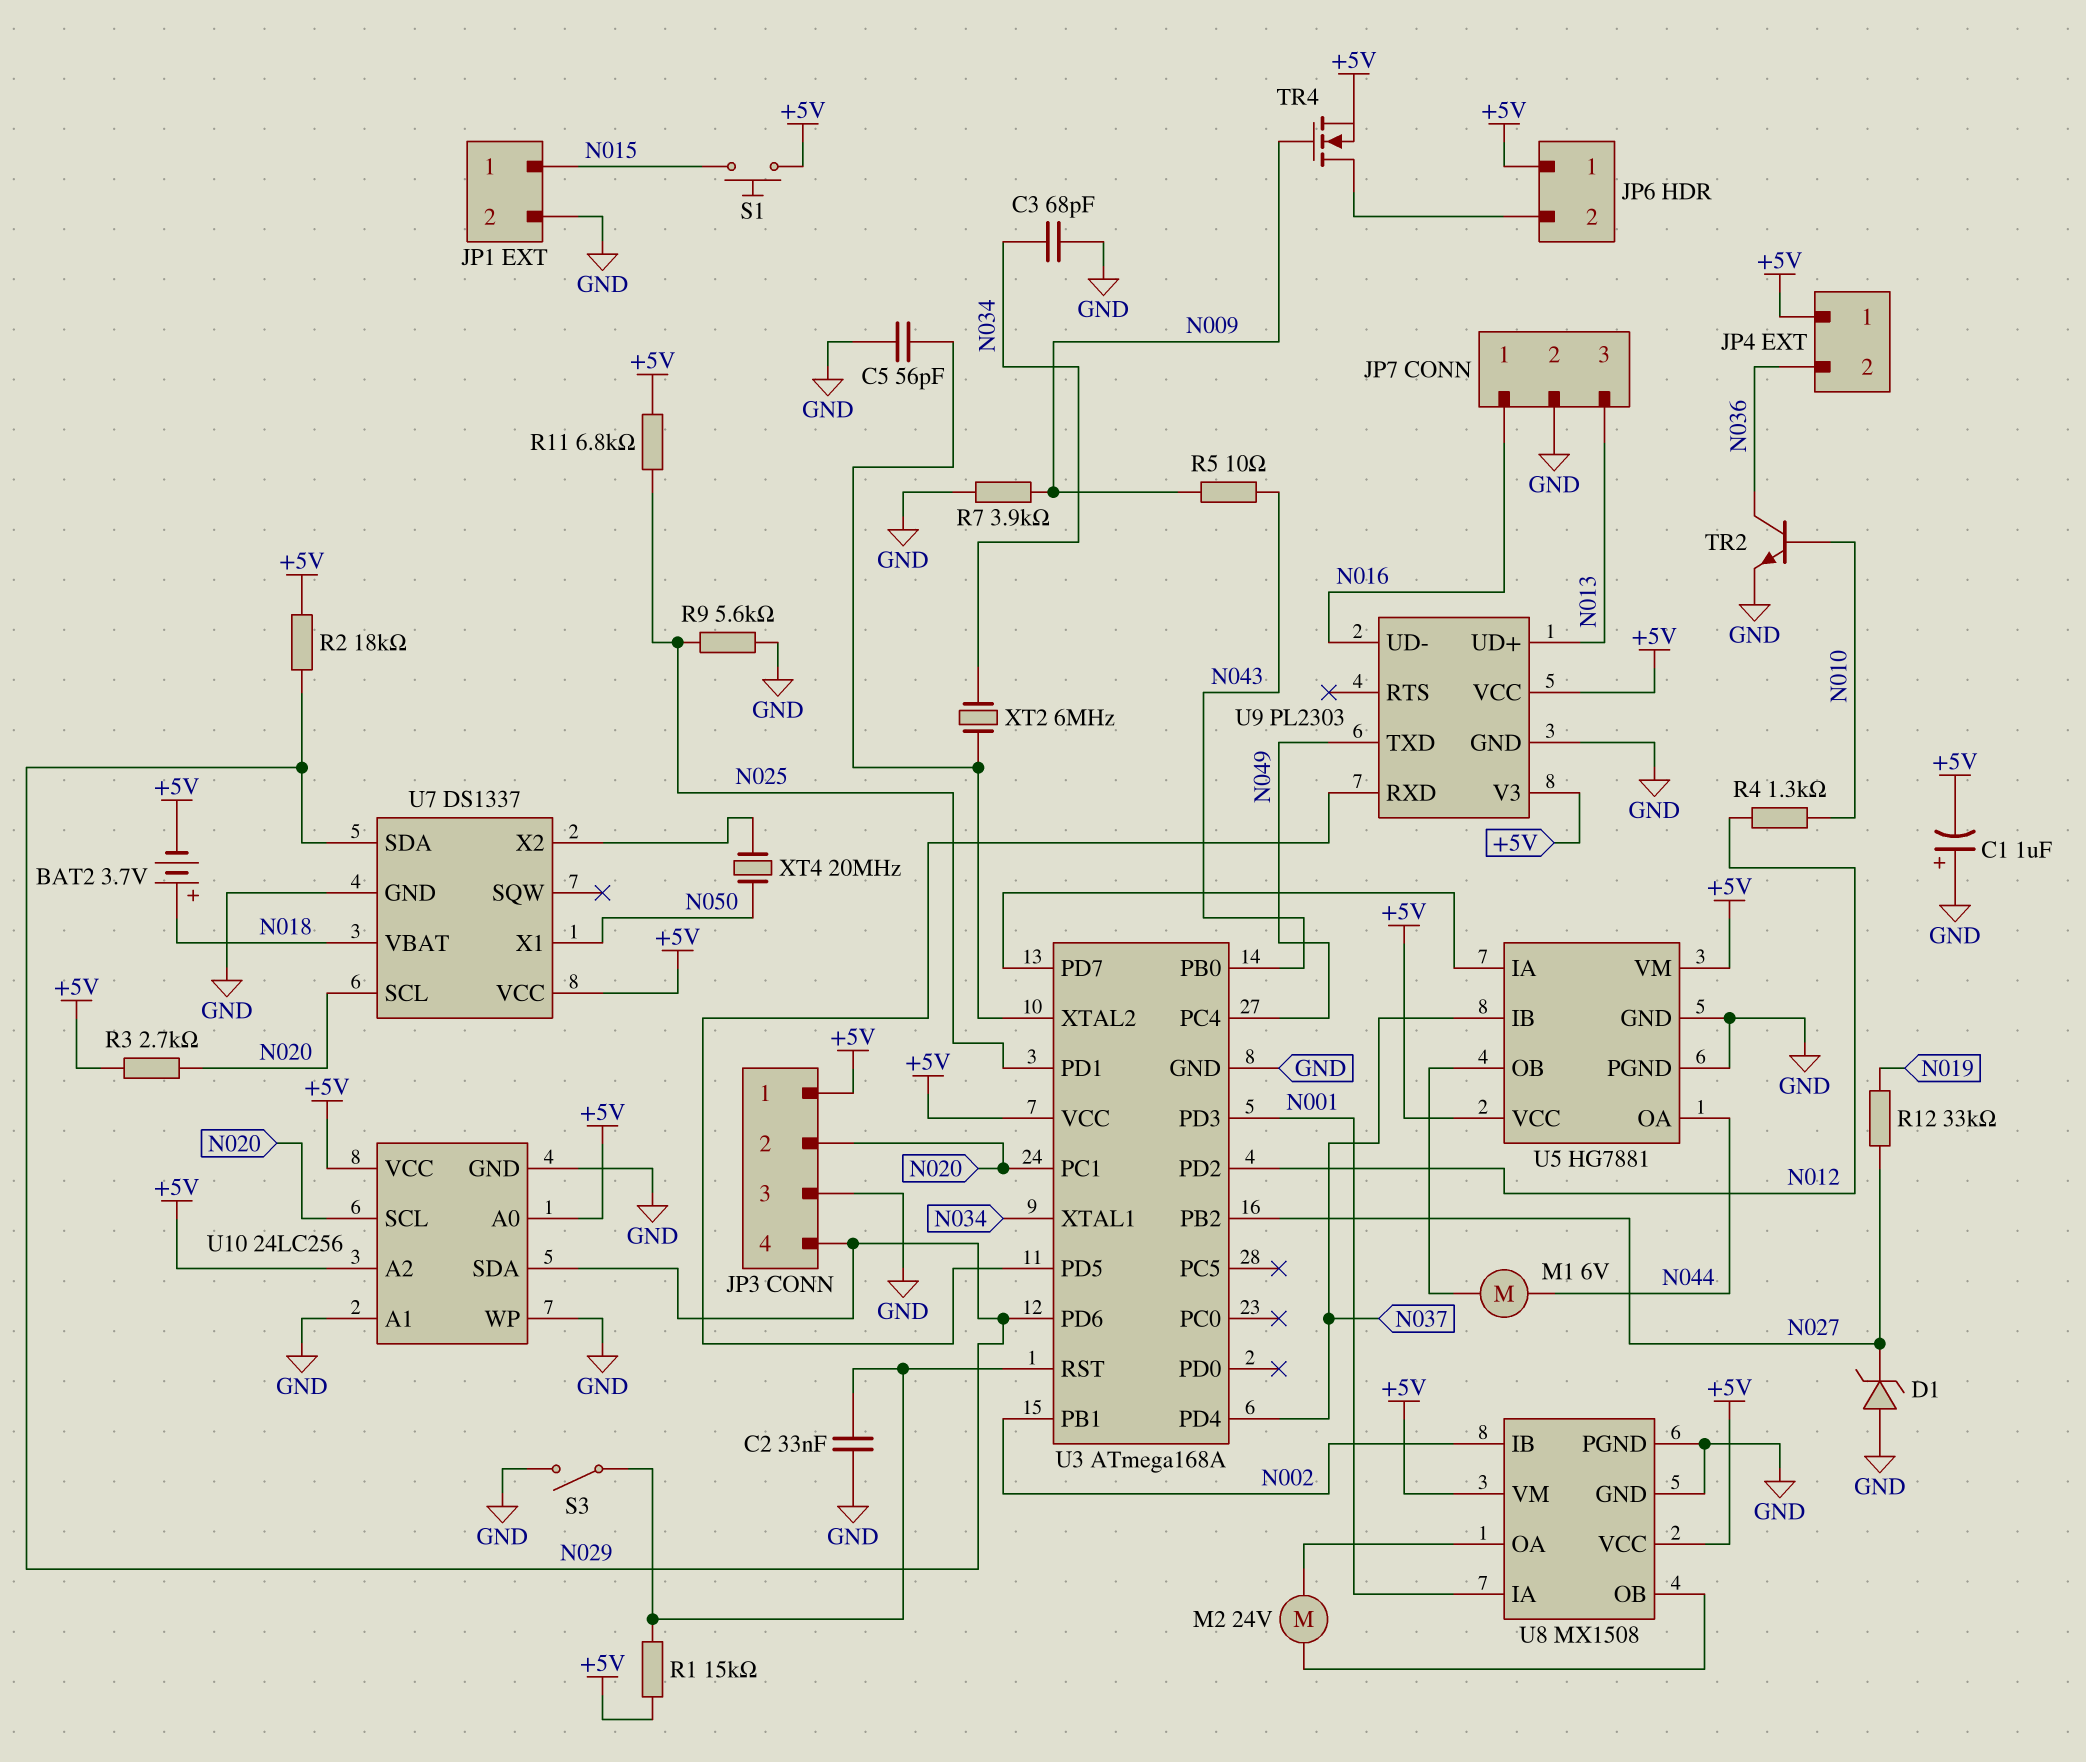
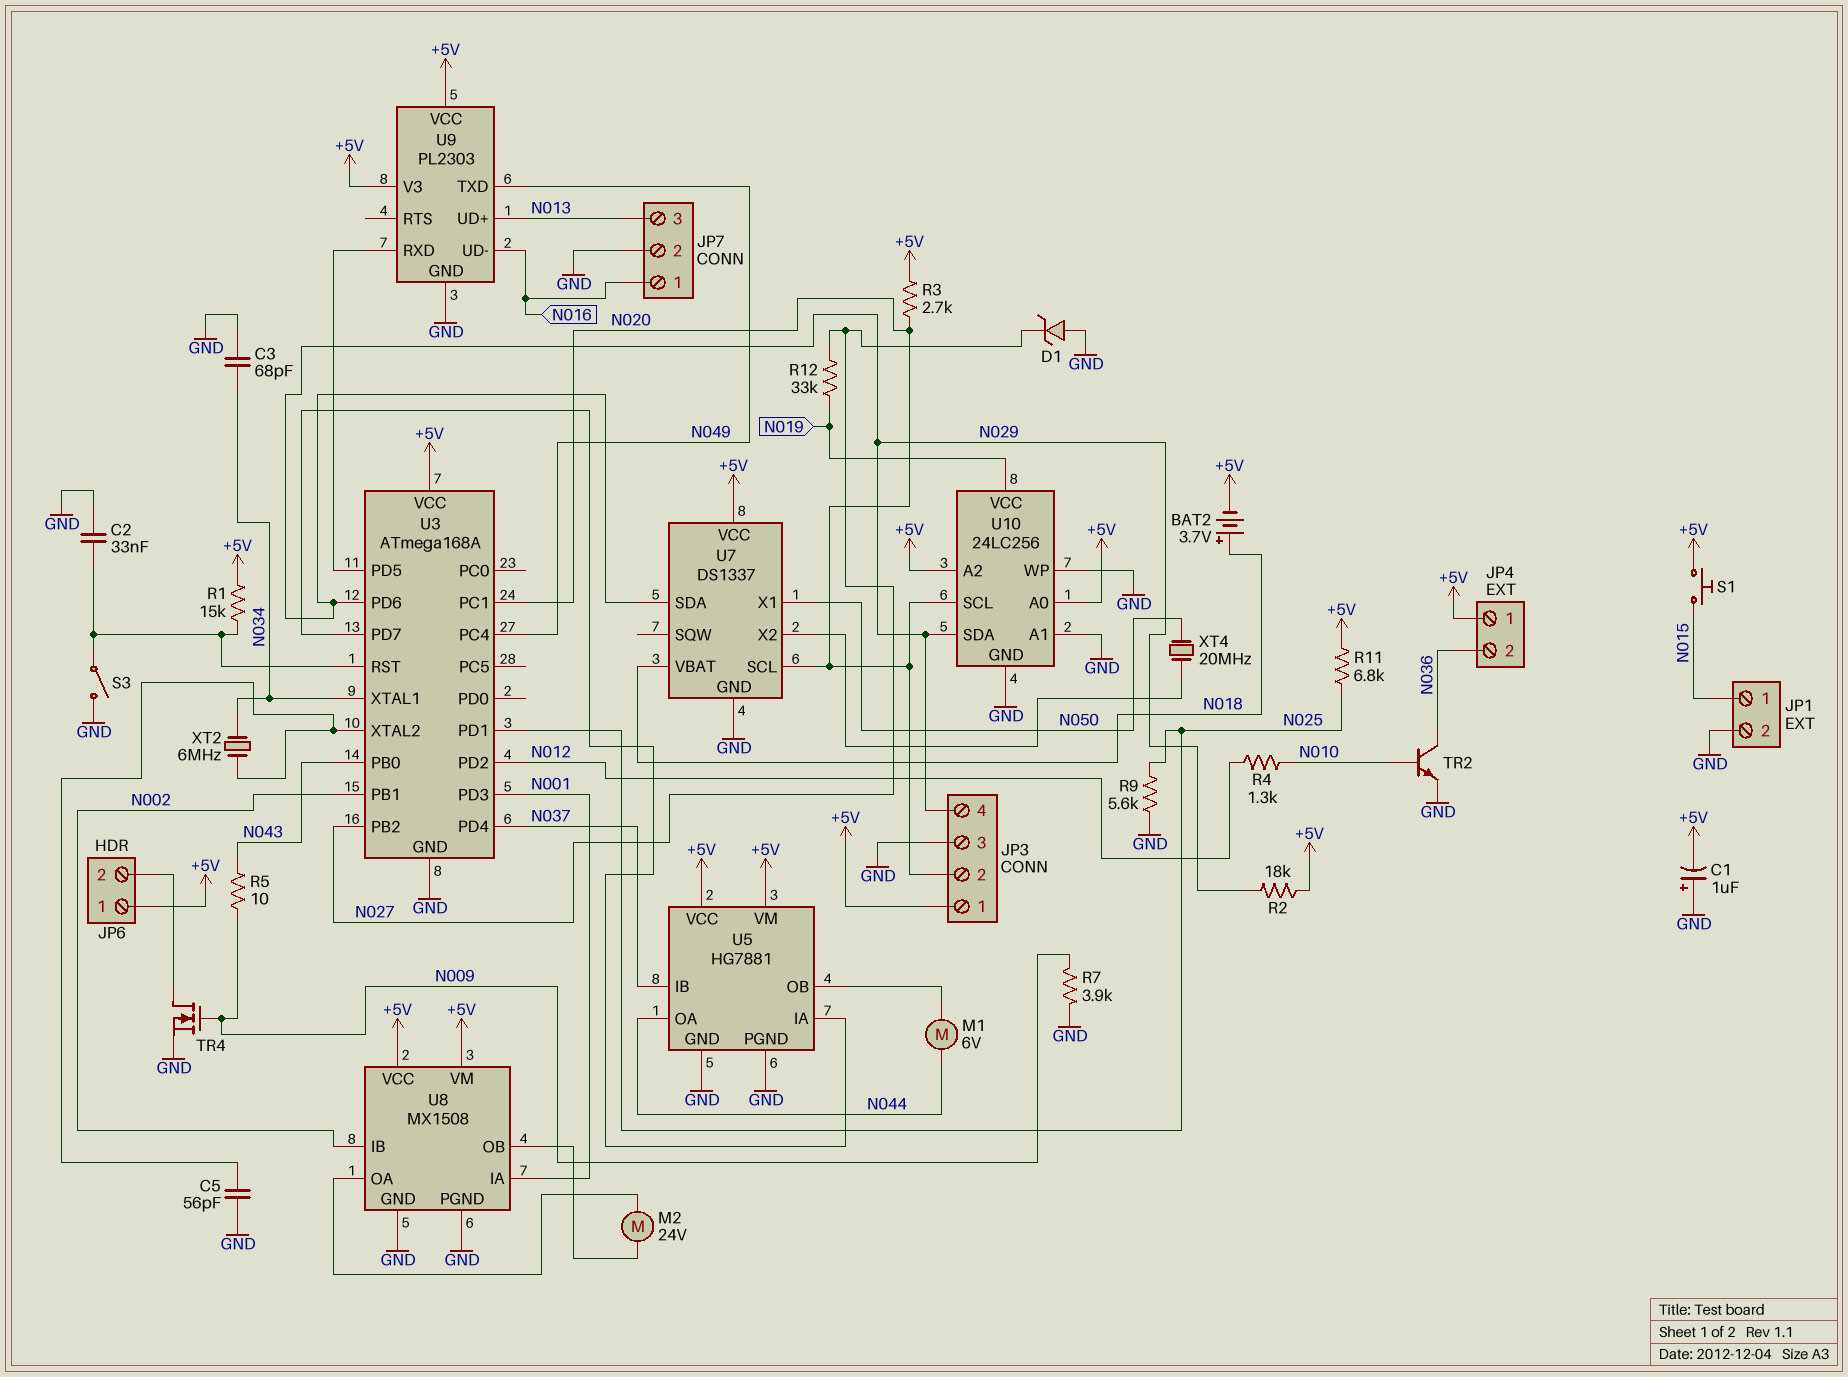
TR4: NMOS (G N009, D JP6/2, S +5V) -> NMOS (G N009, D JP6/2, S GND)
U10 pin VCC: +5V -> N019

